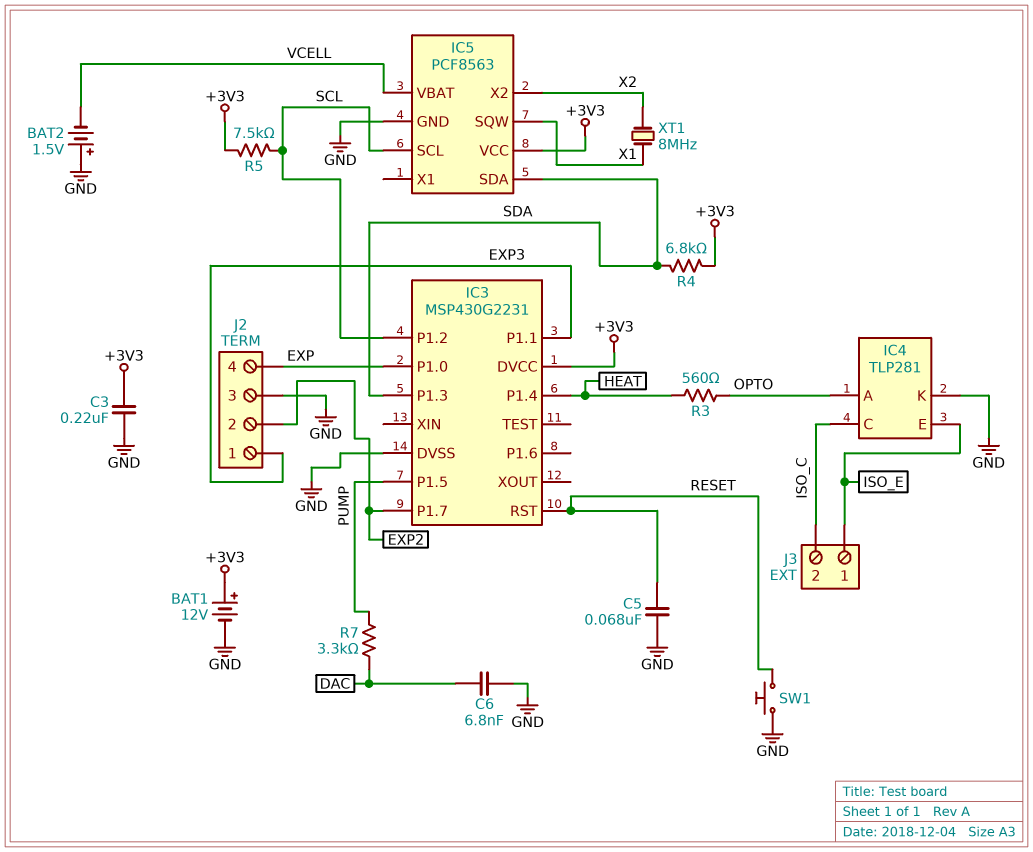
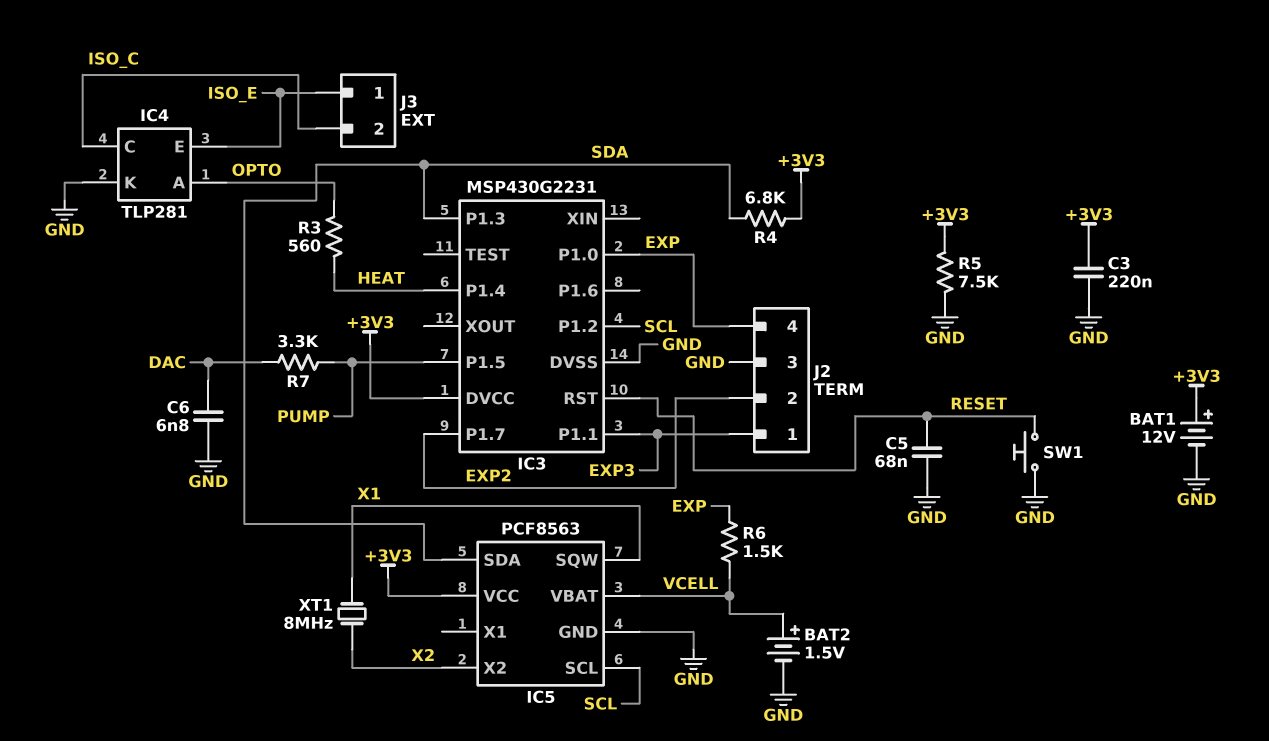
BAT2: 1.5V (plus GND, minus VCELL) -> 1.5V (plus VCELL, minus GND)
R5: 7.5k (+3V3, SCL) -> 7.5k (+3V3, GND)
R6: none -> 1.5k (EXP, VCELL)

